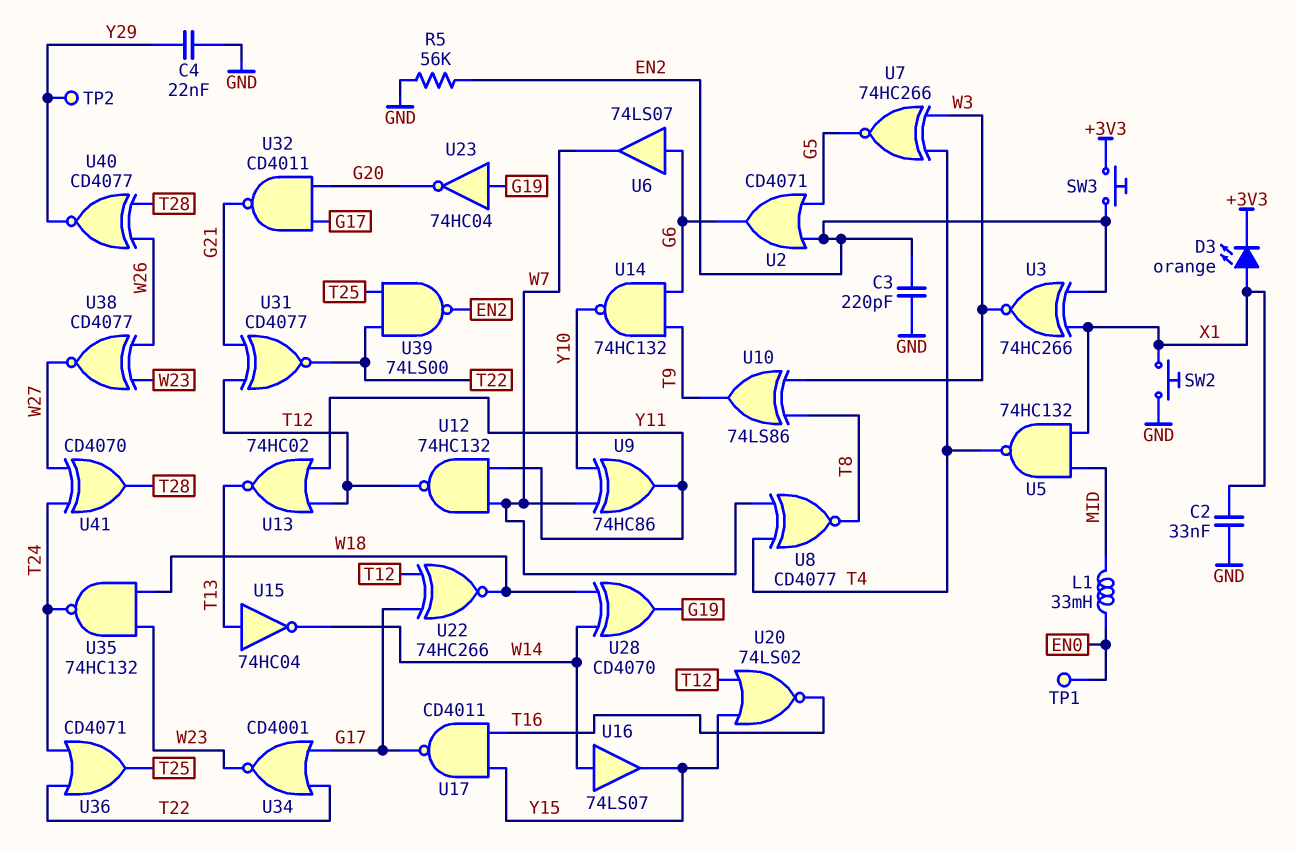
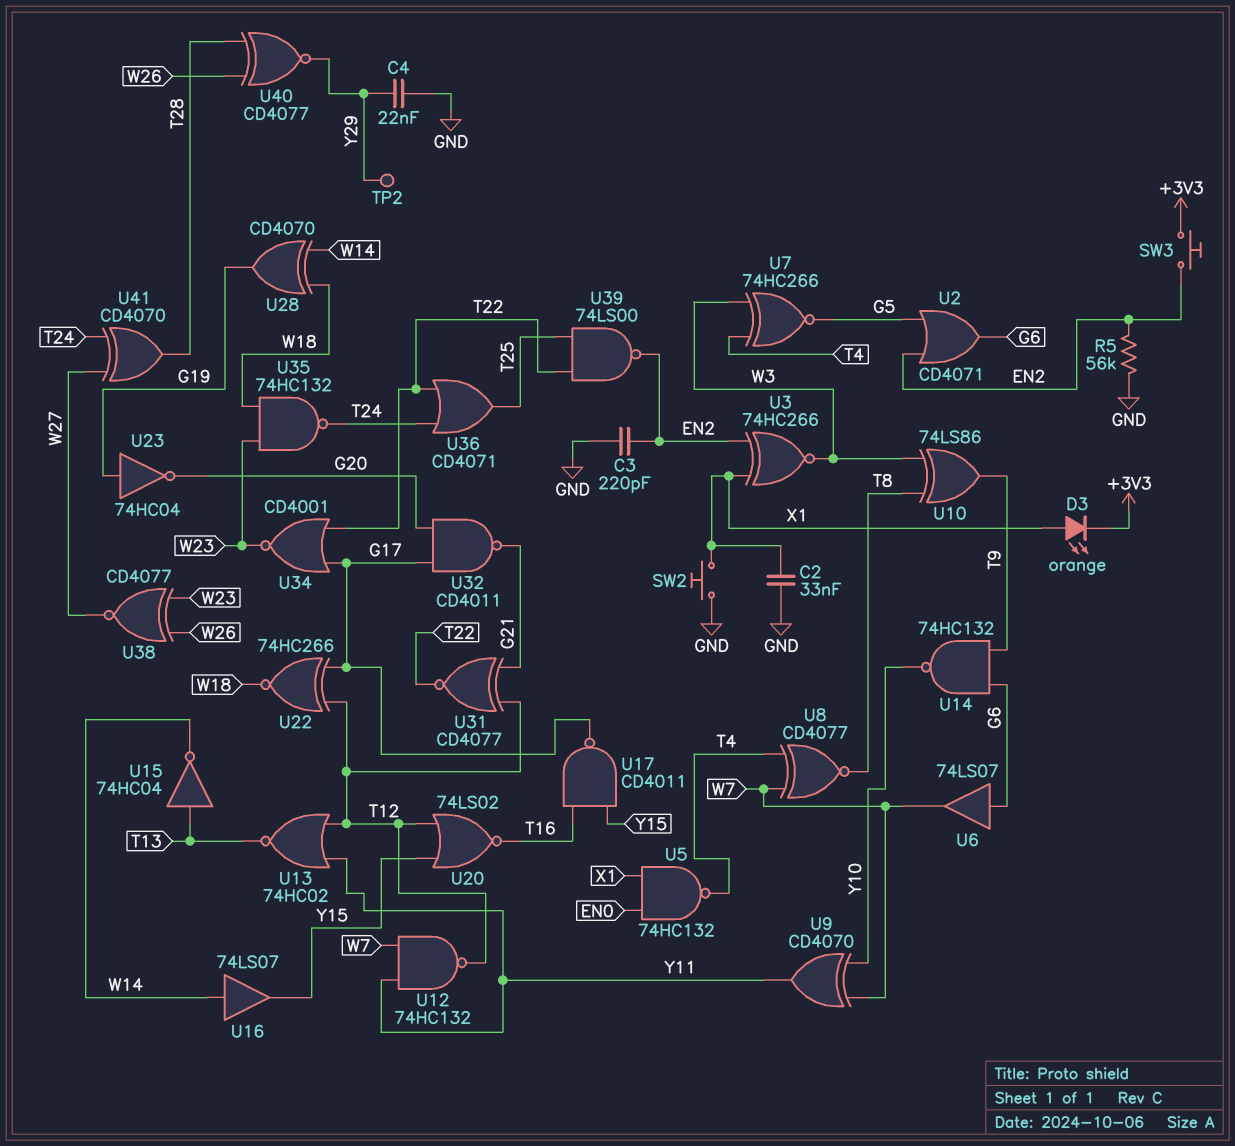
L1: 33mH (EN0, MID) -> none
TP1: test point (EN0) -> none
U5: NAND 74HC132 (in MID, in X1, out T4) -> NAND 74HC132 (in EN0, in X1, out T4)
U9: XOR 74HC86 (in W7, in Y10, out Y11) -> XOR CD4070 (in W7, in Y10, out Y11)

